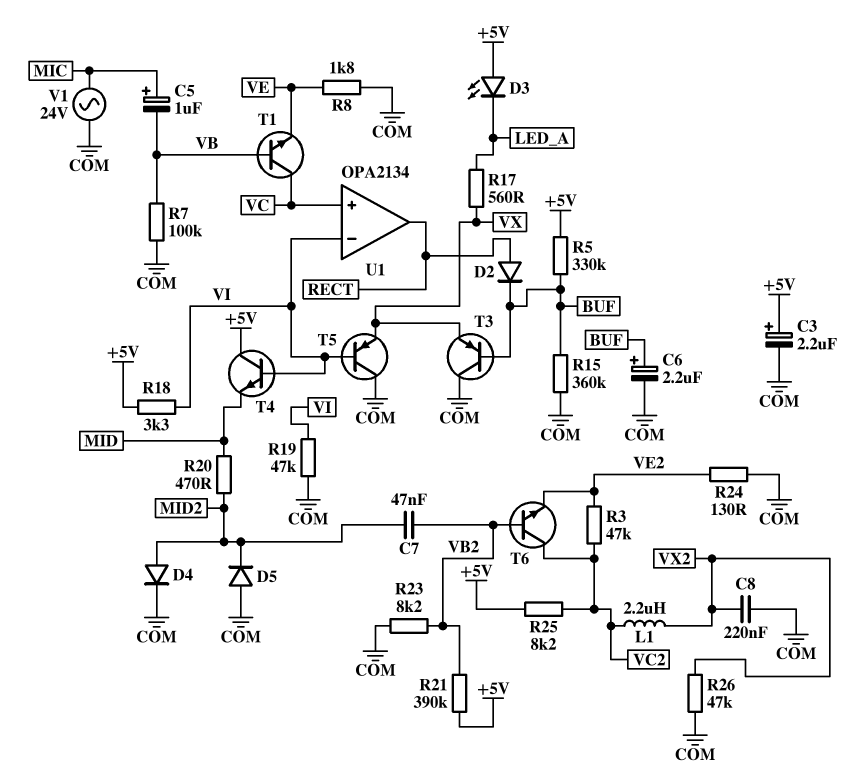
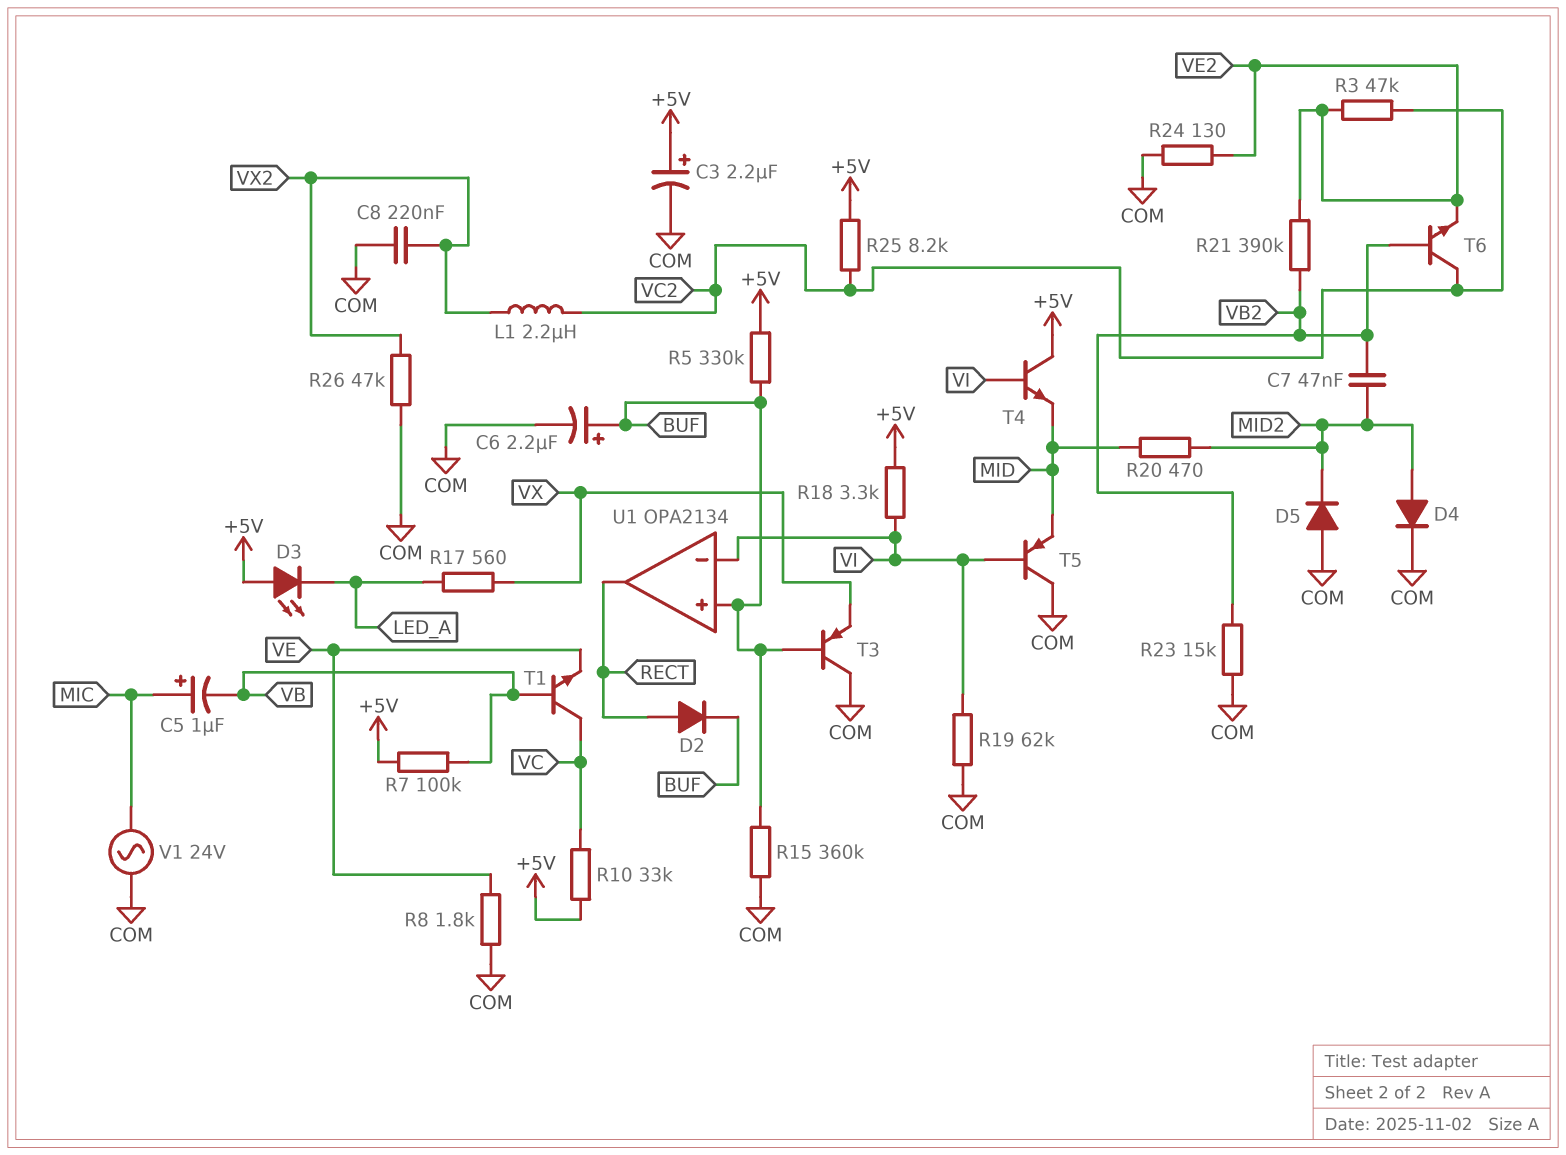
R7: 100k (COM, VB) -> 100k (+5V, VB)
R10: none -> 33k (+5V, VC)
R19: 47k (COM, VI) -> 62k (COM, VI)
R21: 390k (+5V, VB2) -> 390k (VB2, VE2)
R23: 8.2k (COM, VB2) -> 15k (COM, VB2)
T5: PNP (B VI, C COM, E VX) -> PNP (B VI, C COM, E MID)
U1 pin in+: VC -> BUF

